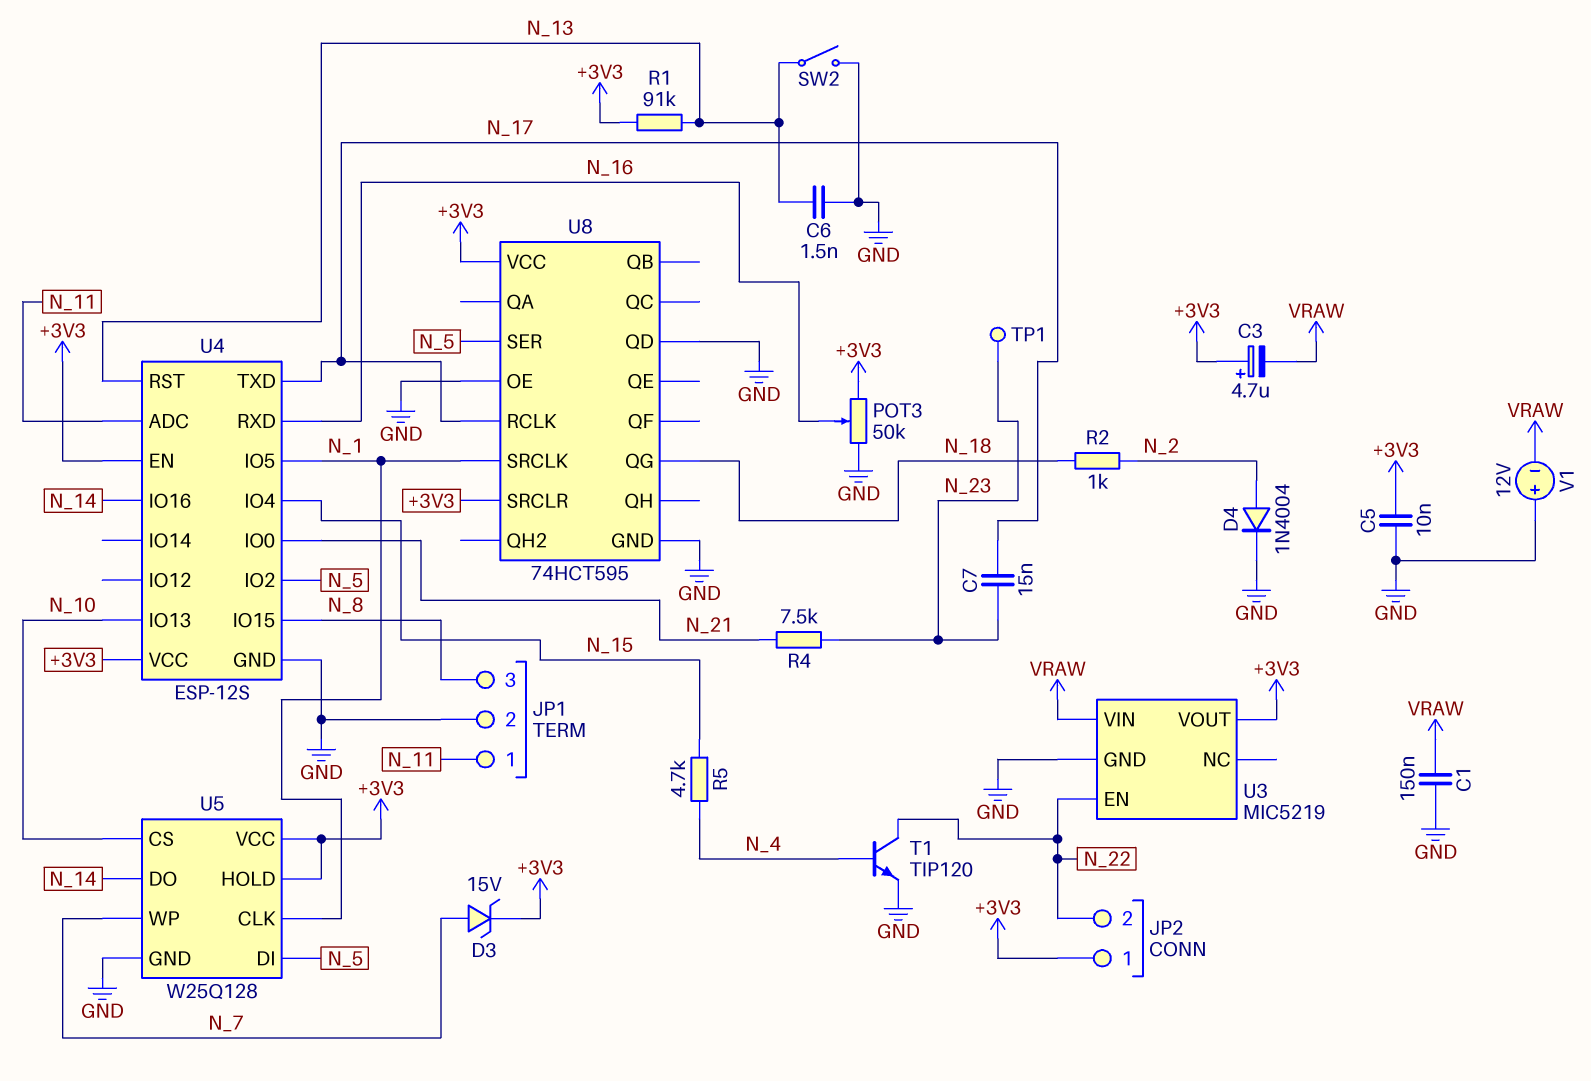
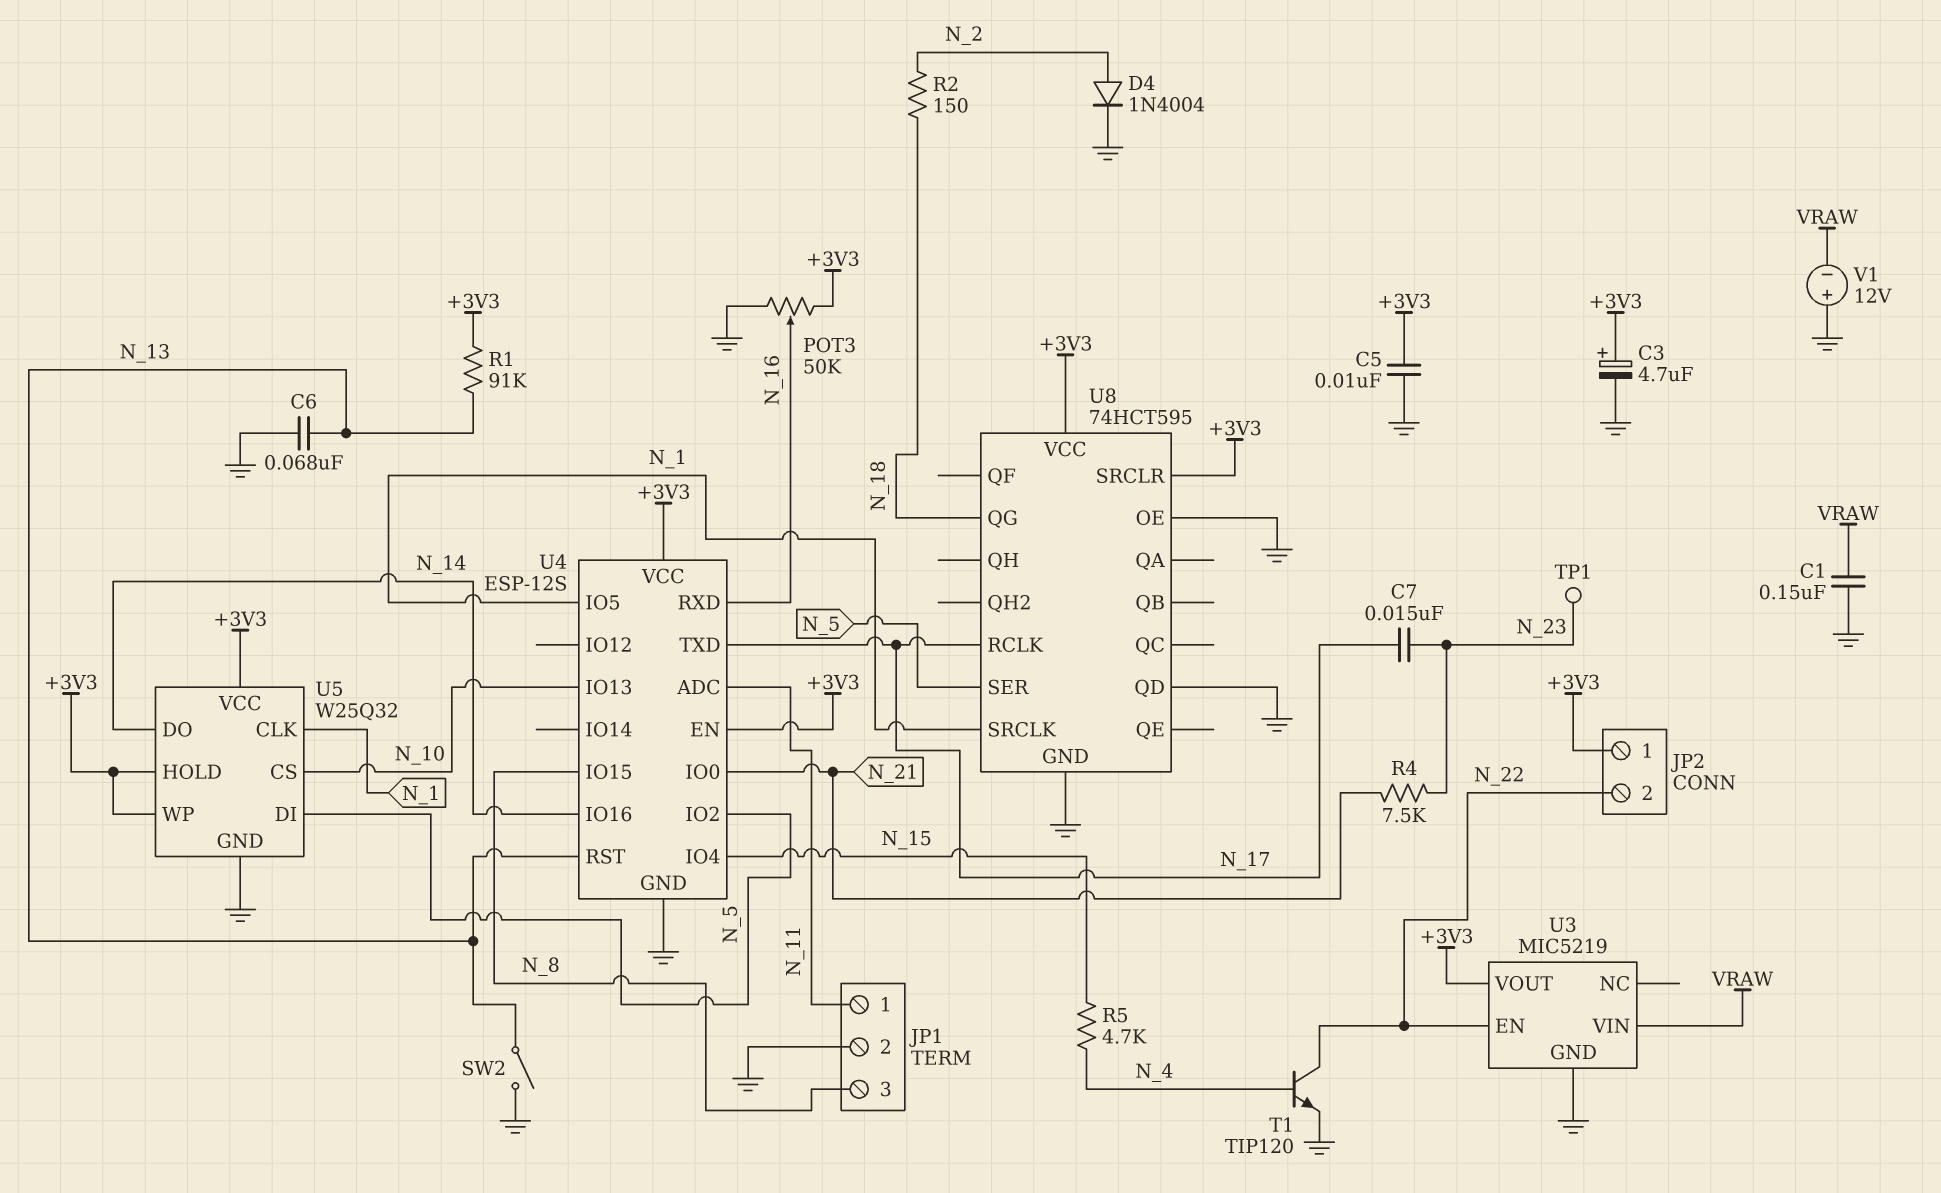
C3: 4.7uF (plus +3V3, minus VRAW) -> 4.7uF (plus +3V3, minus GND)
C6: 1.5nF (GND, N_13) -> 68nF (GND, N_13)
D3: zener 15V (A N_7, K +3V3) -> none
R2: 1k (N_2, N_18) -> 150 (N_2, N_18)
U5: W25Q128 -> W25Q32
U5 pin WP: N_7 -> +3V3

